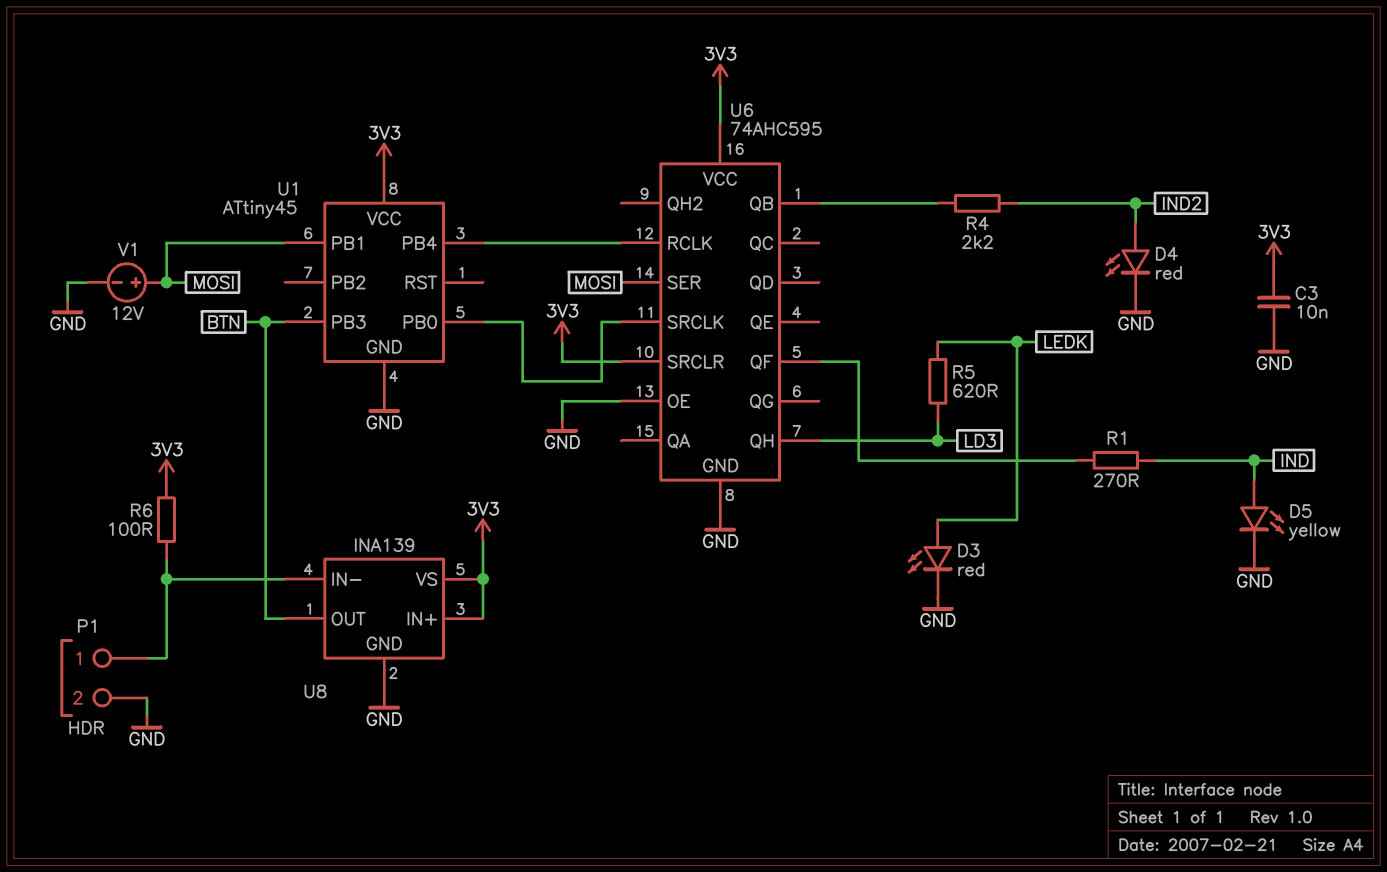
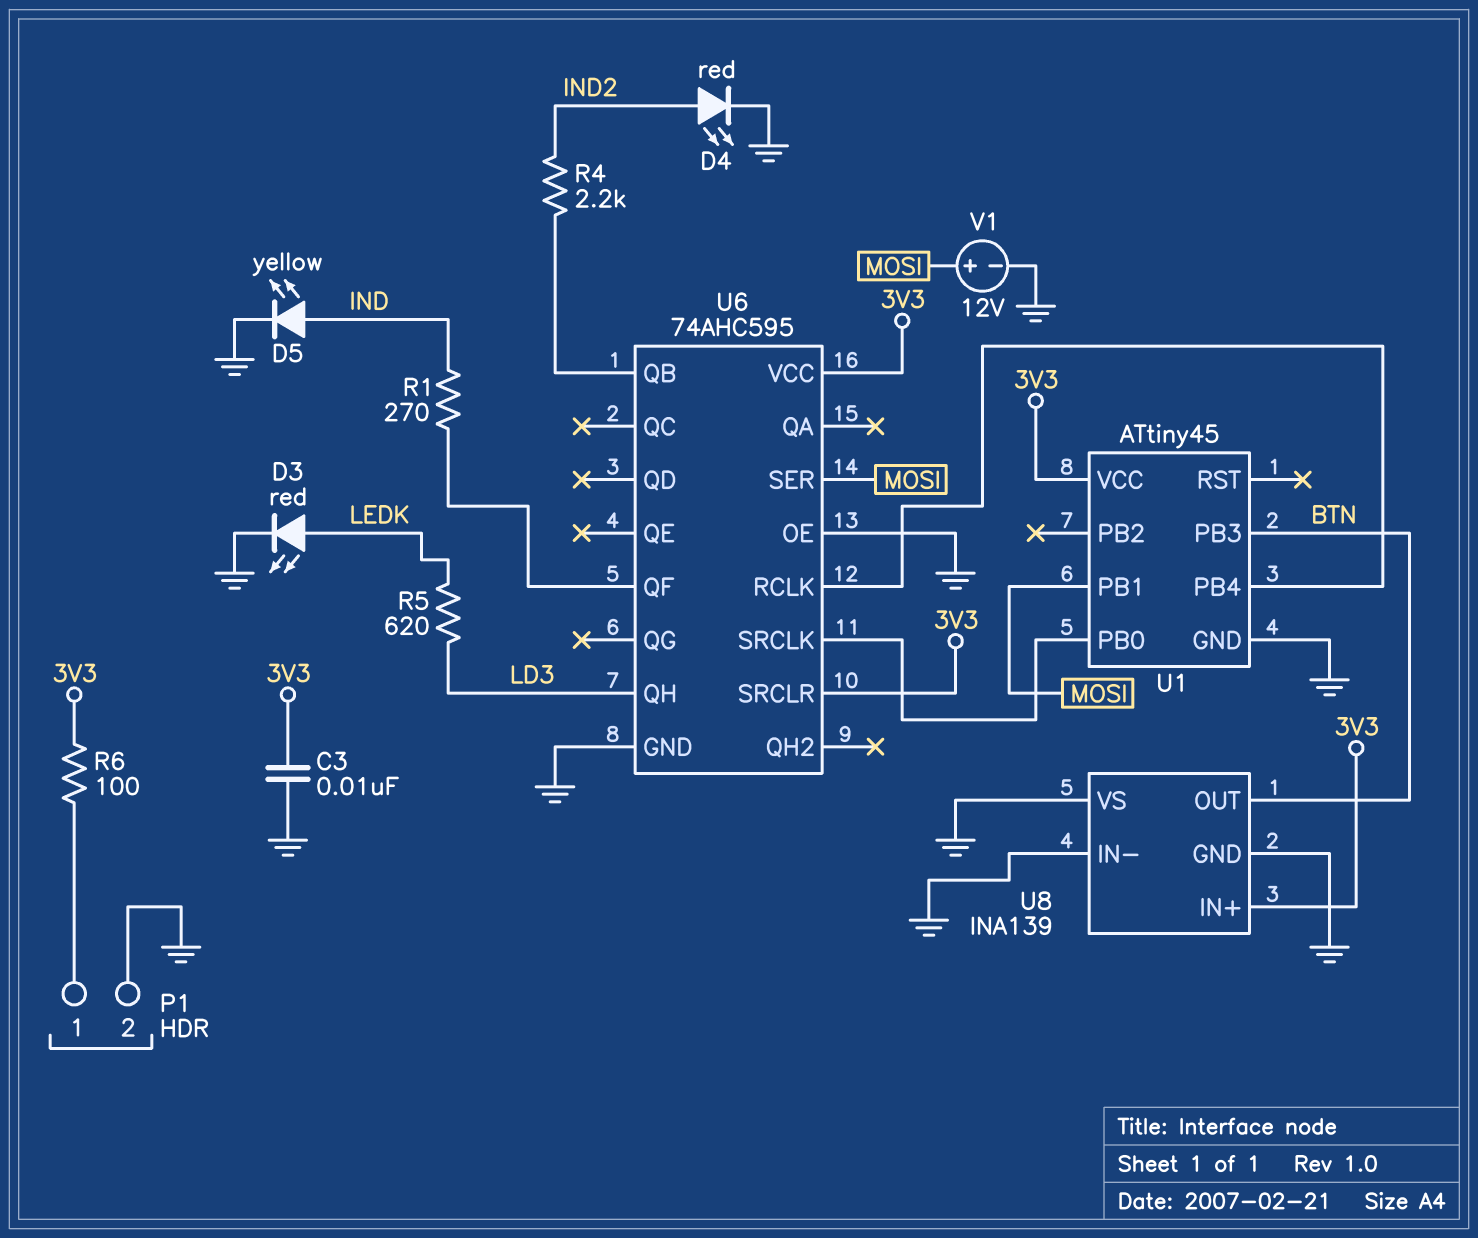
U8 pin IN-: P1/1 -> GND
U8 pin VS: 3V3 -> GND

